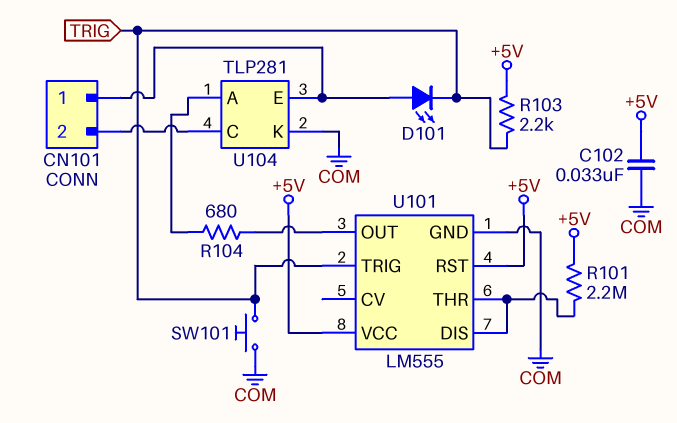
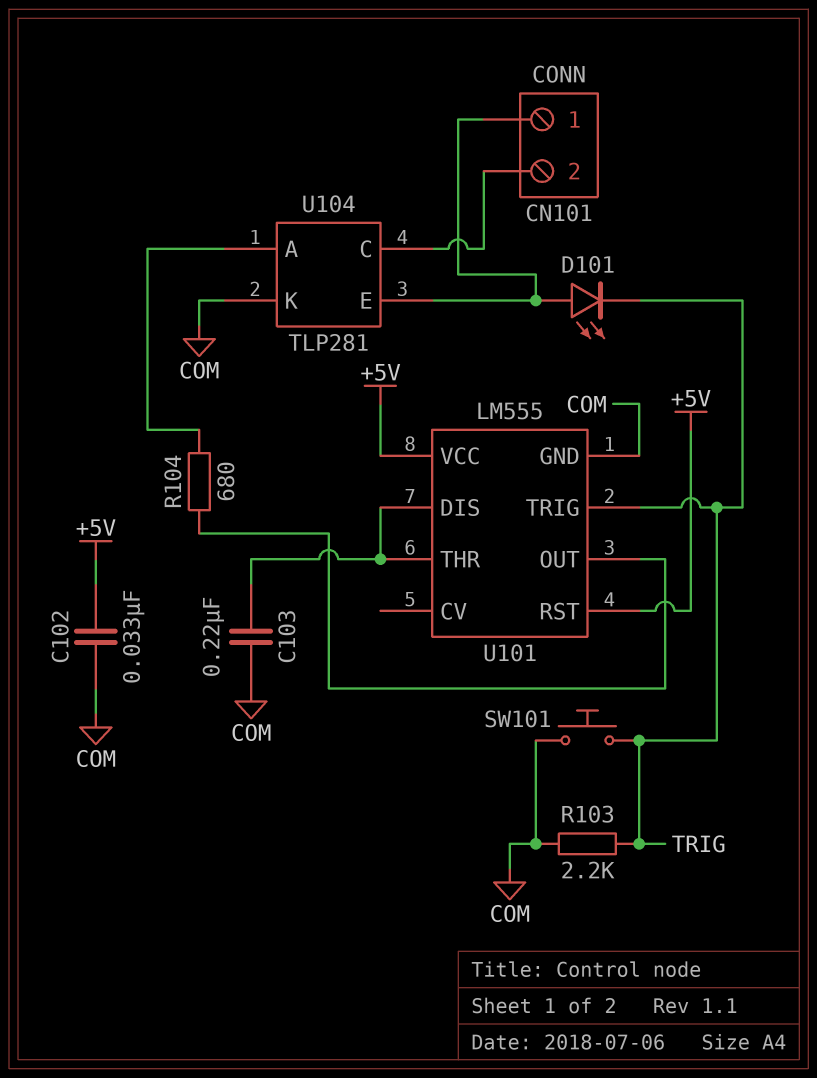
C103: none -> 220nF (COM, U101/DIS)
R101: 2.2M (+5V, U101/DIS) -> none
R103: 2.2k (+5V, TRIG) -> 2.2k (COM, TRIG)

